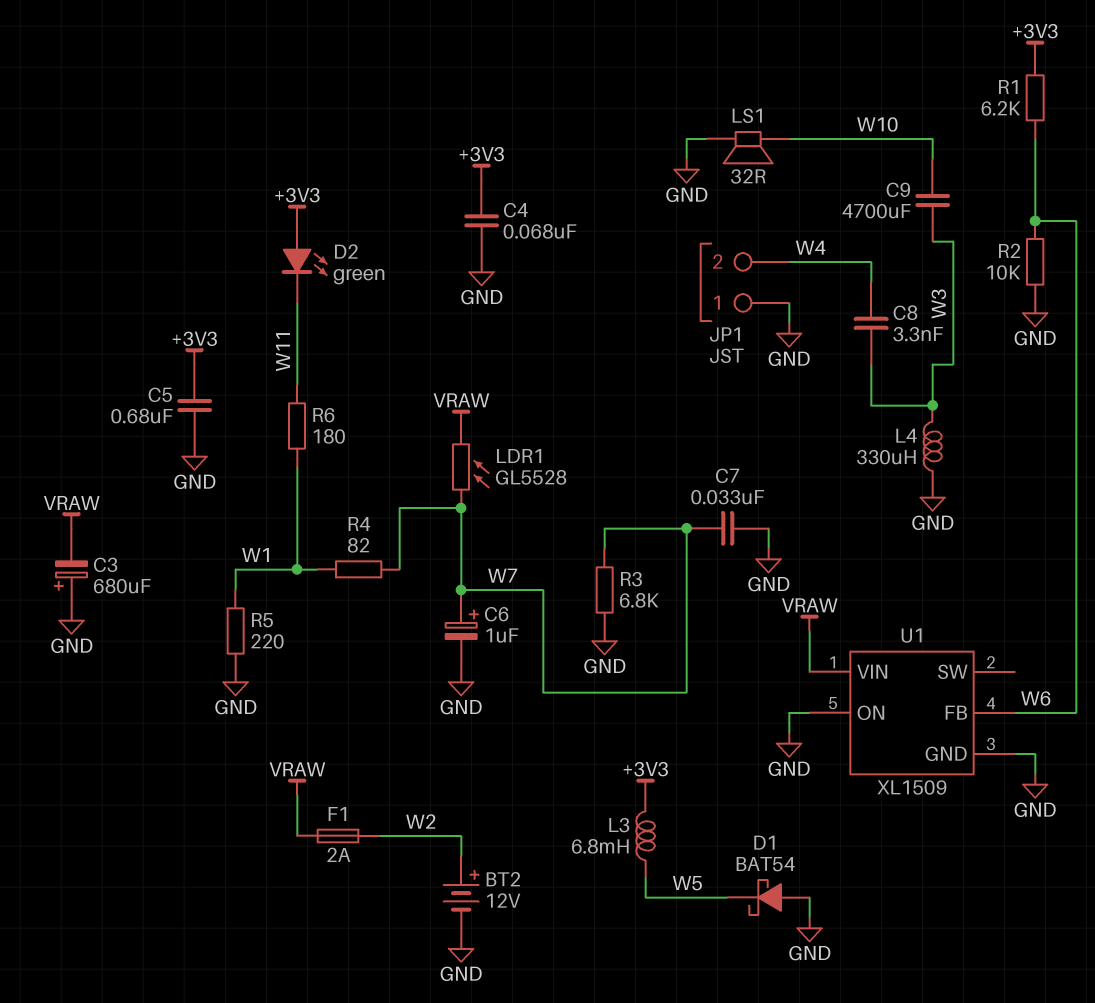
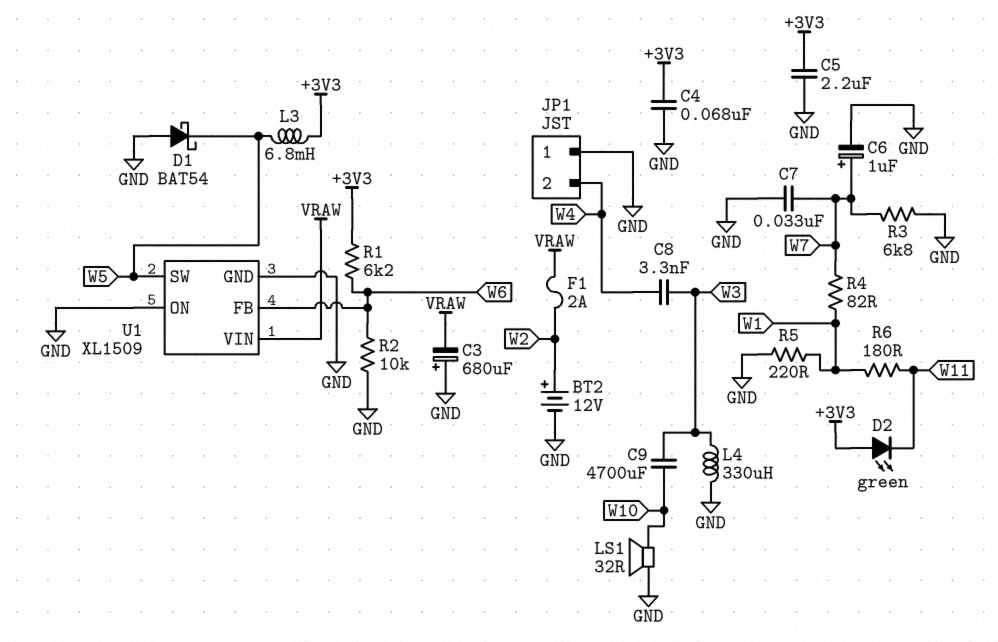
C5: 680nF (+3V3, GND) -> 2.2uF (+3V3, GND)
LDR1: GL5528 (VRAW, W7) -> none
U1 pin SW: none -> W5

